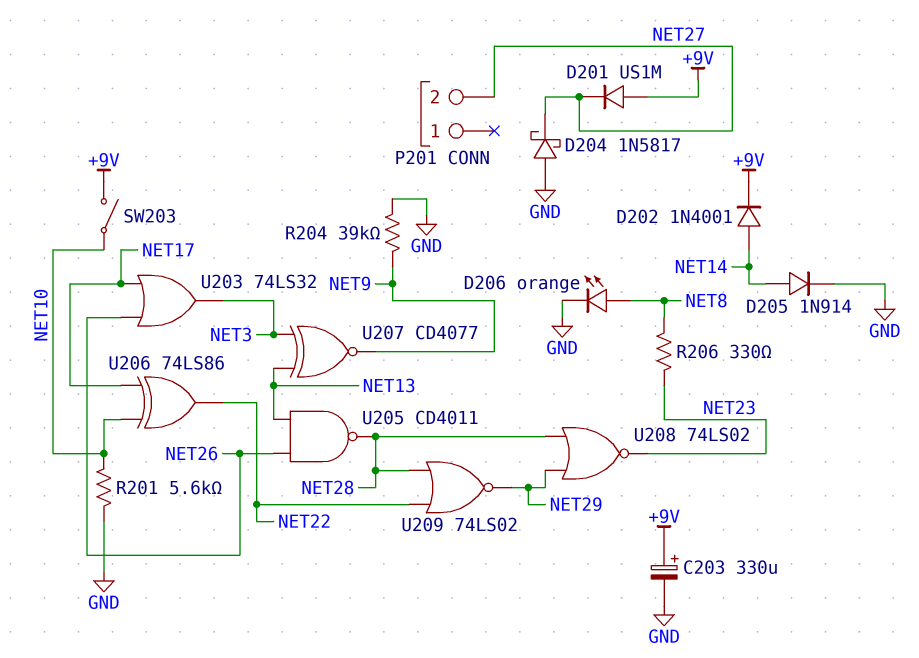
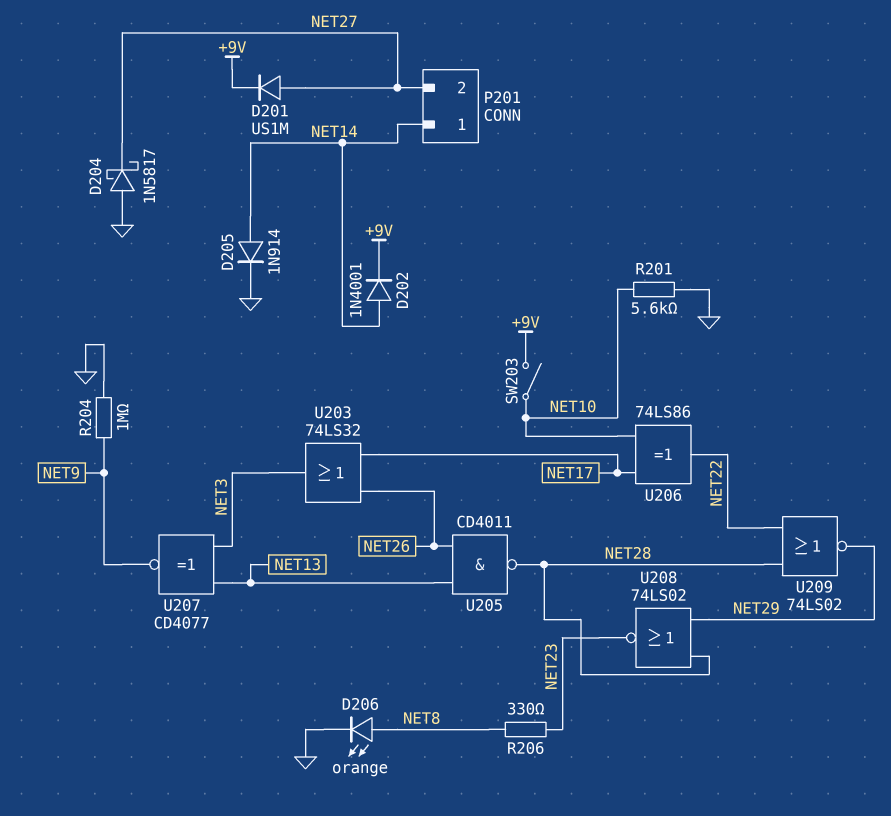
C203: 330uF (plus +9V, minus GND) -> none
D201: diode US1M (A +9V, K NET27) -> diode US1M (A NET27, K +9V)
P201 pin 1: none -> NET14
R204: 39k (GND, NET9) -> 1M (GND, NET9)

